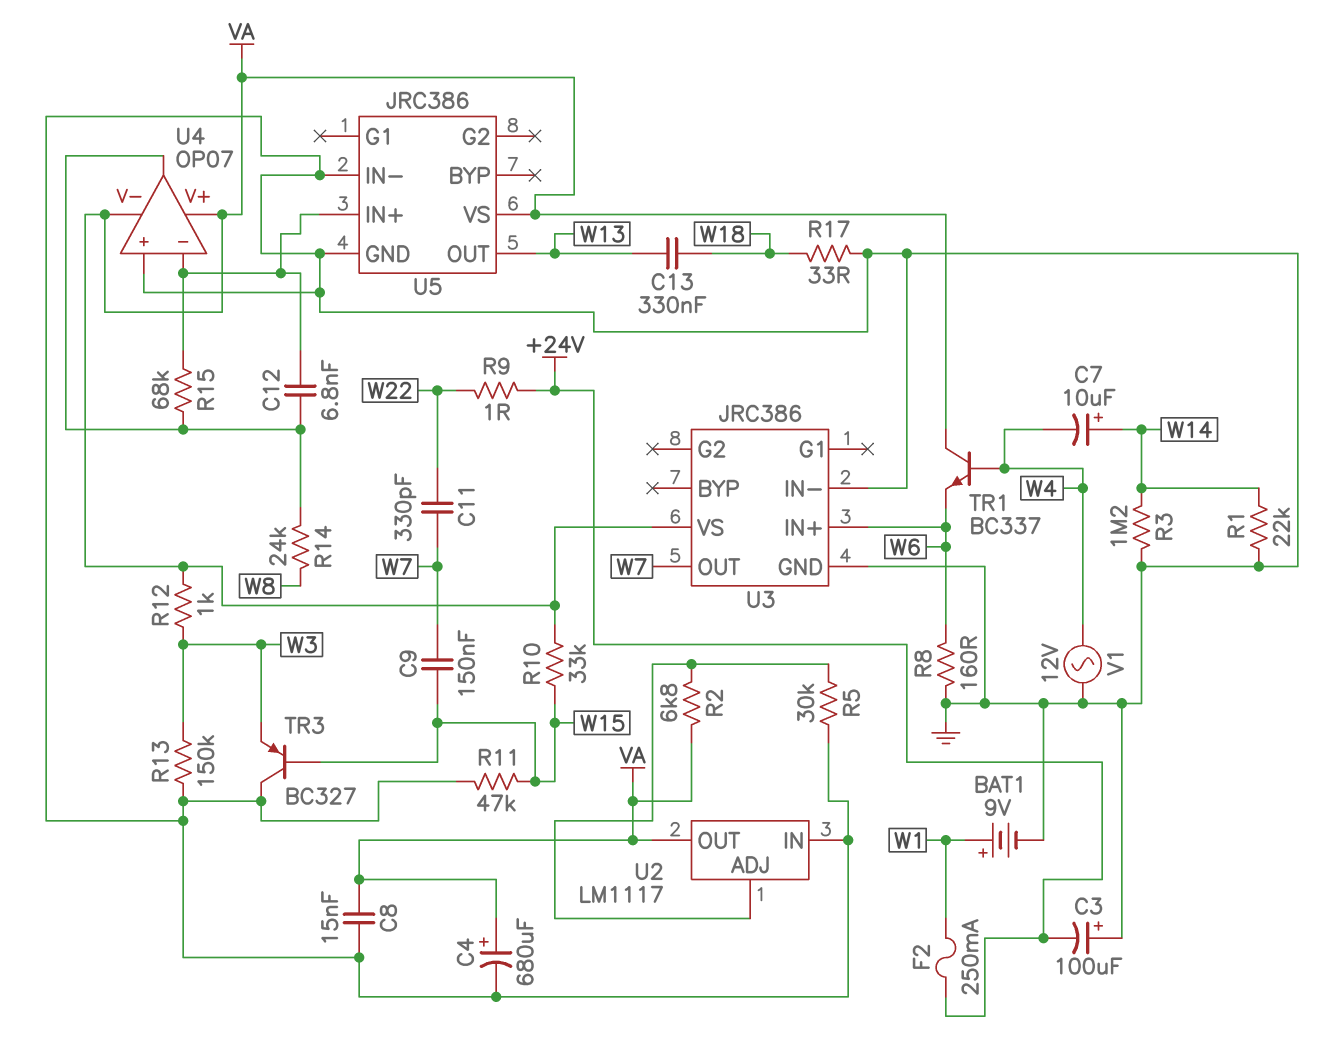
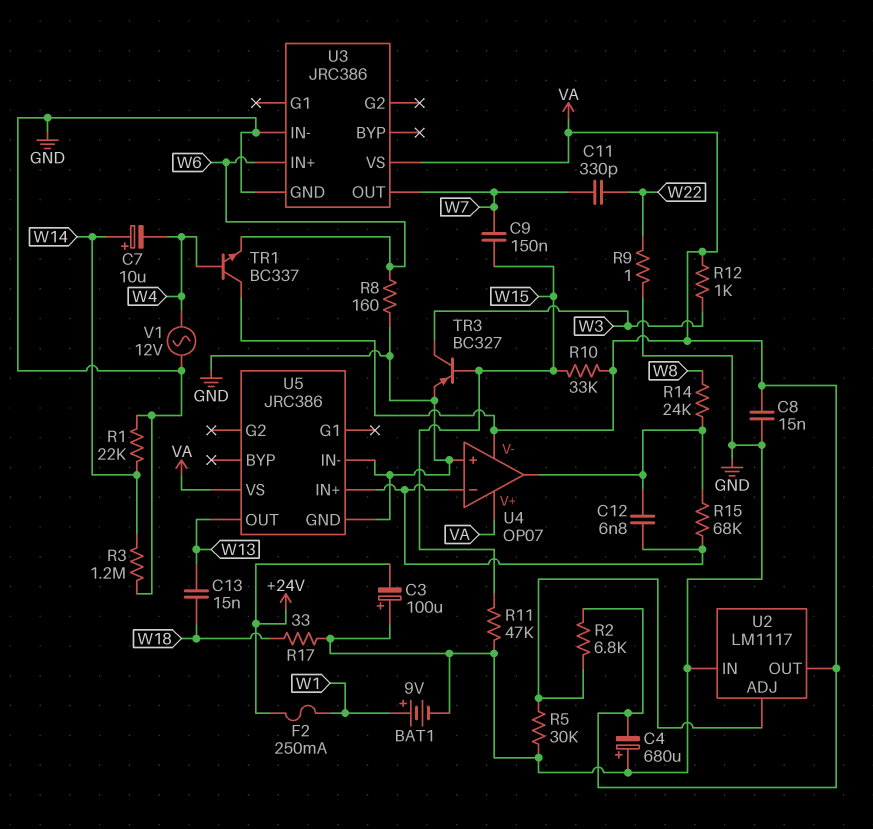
C4: 680uF (plus VA, minus GND) -> 680uF (plus GND, minus VA)
C13: 330nF (W13, W18) -> 15nF (W13, W18)
R9: 1 (+24V, W22) -> 1 (GND, W22)
R13: 150k (GND, W3) -> none
TR3: PNP BC327 (B W15, C GND, E W3) -> PNP BC327 (B W15, C W3, E GND)

